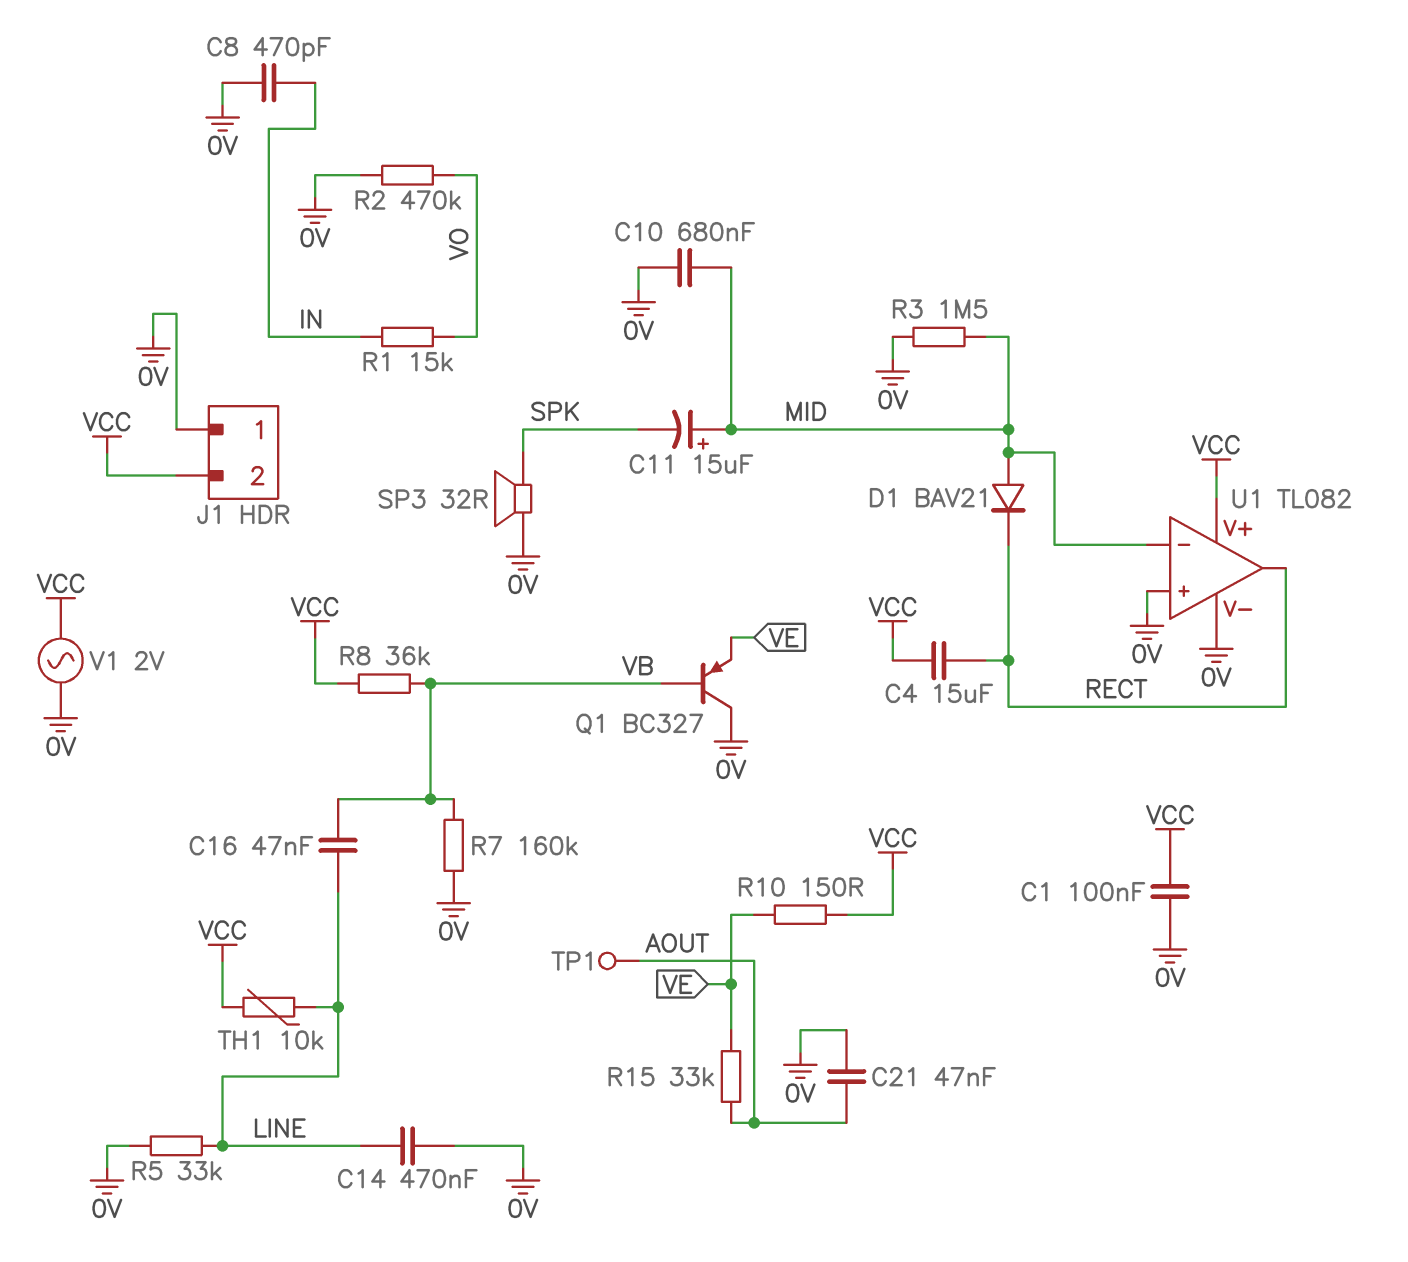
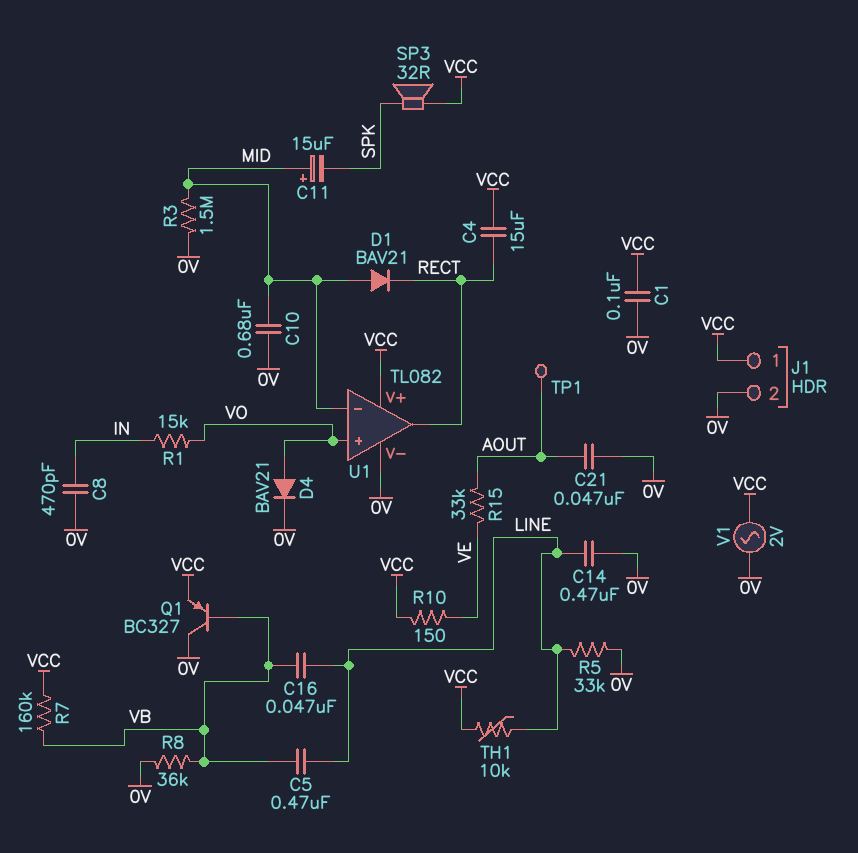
C5: none -> 470nF (LINE, VB)
D4: none -> diode BAV21 (A VO, K 0V)
J1 pin 1: 0V -> VCC
J1 pin 2: VCC -> 0V
Q1: PNP BC327 (B VB, C 0V, E VE) -> PNP BC327 (B VB, C 0V, E VCC)
R2: 470k (0V, VO) -> none
R7: 160k (0V, VB) -> 160k (VB, VCC)
R8: 36k (VB, VCC) -> 36k (0V, VB)
SP3: speaker 32R (0V, SPK) -> speaker 32R (SPK, VCC)
U1 pin in+: 0V -> VO

